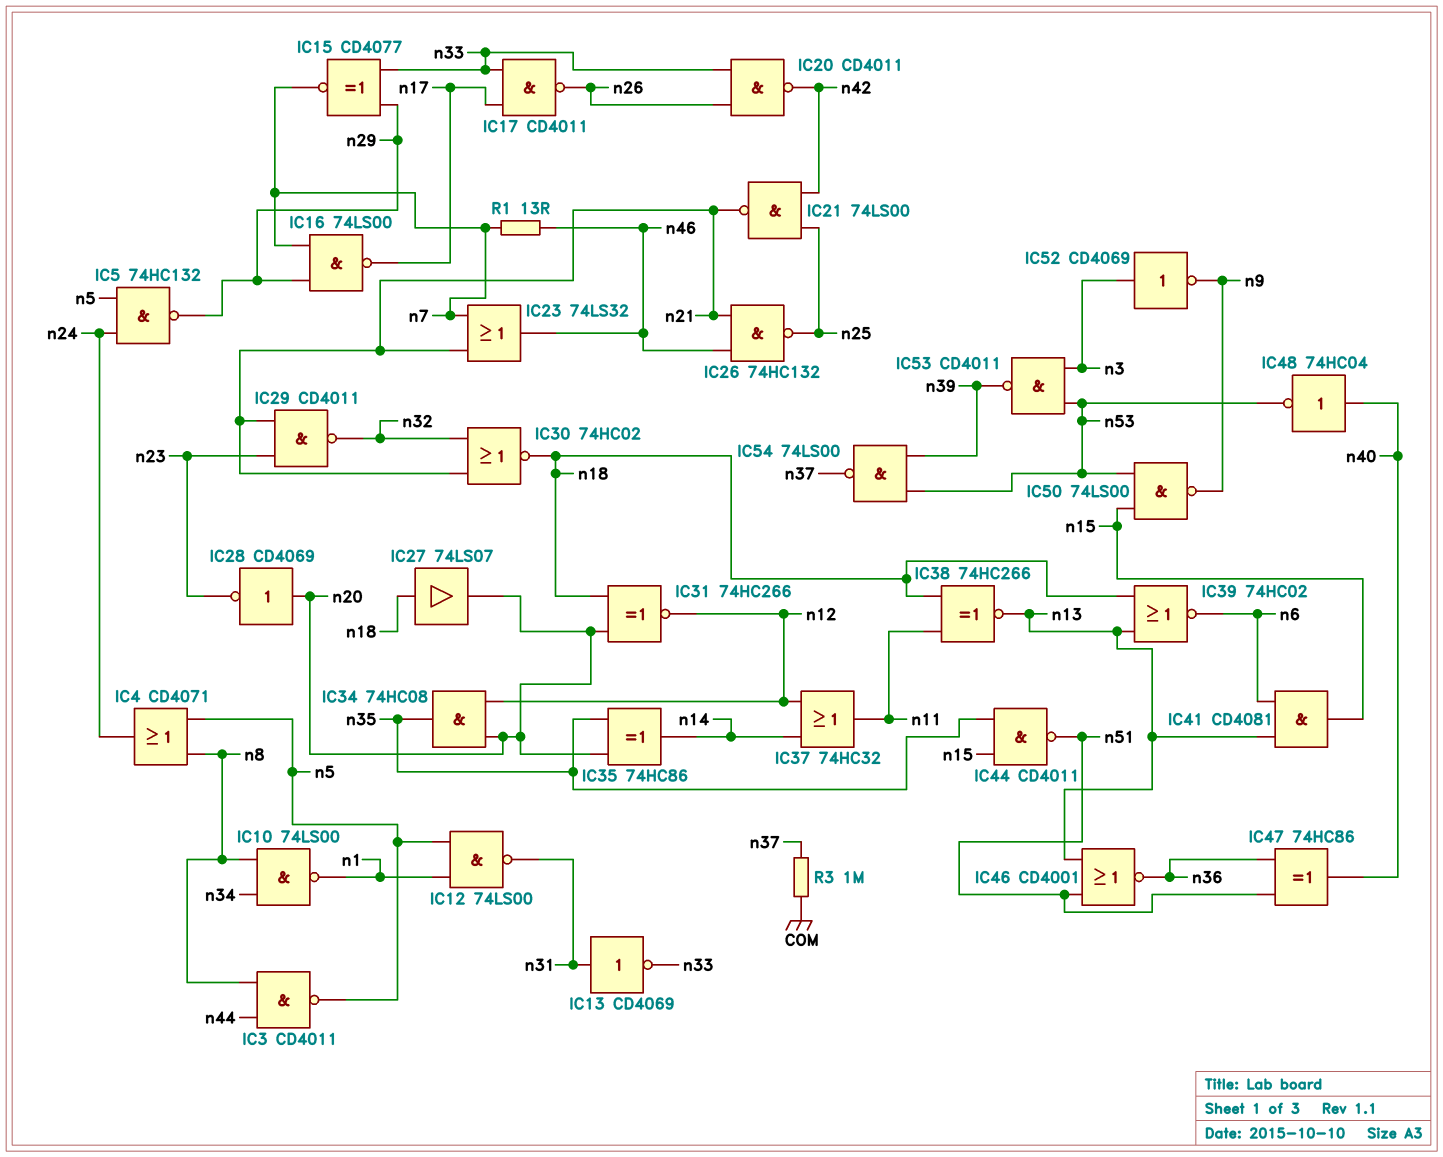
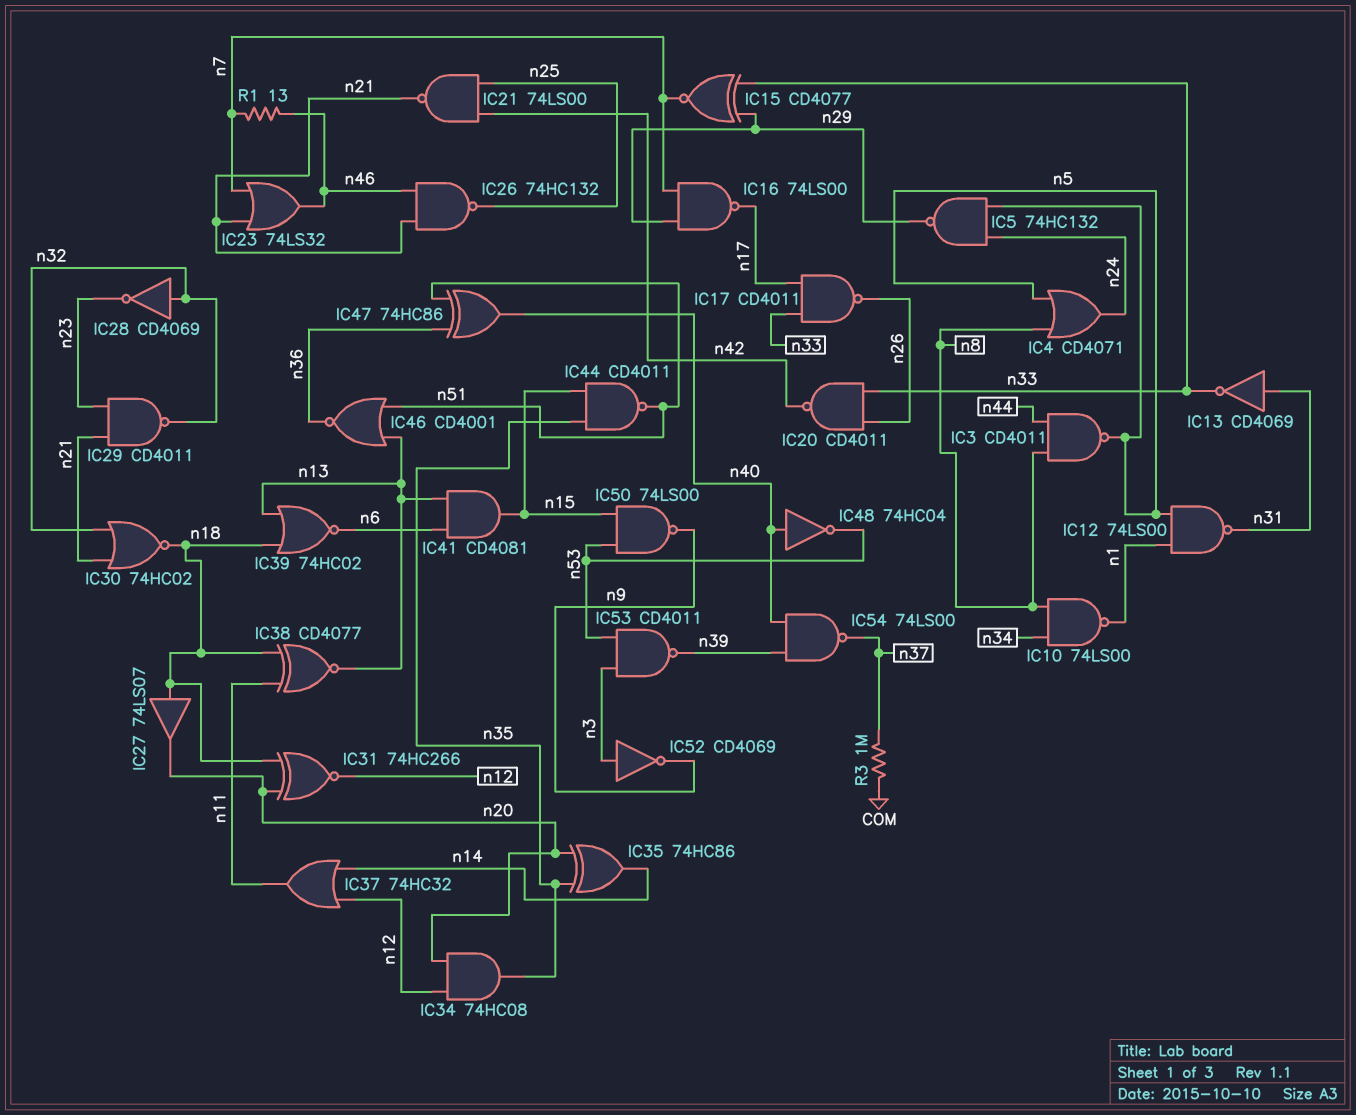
IC28: NOT CD4069 (in n20, out n23) -> NOT CD4069 (in n32, out n23)
IC38: XNOR 74HC266 (in n11, in n18, out n13) -> XNOR CD4077 (in n11, in n18, out n13)
IC54: NAND 74LS00 (in n39, in n53, out n37) -> NAND 74LS00 (in n39, in n40, out n37)

